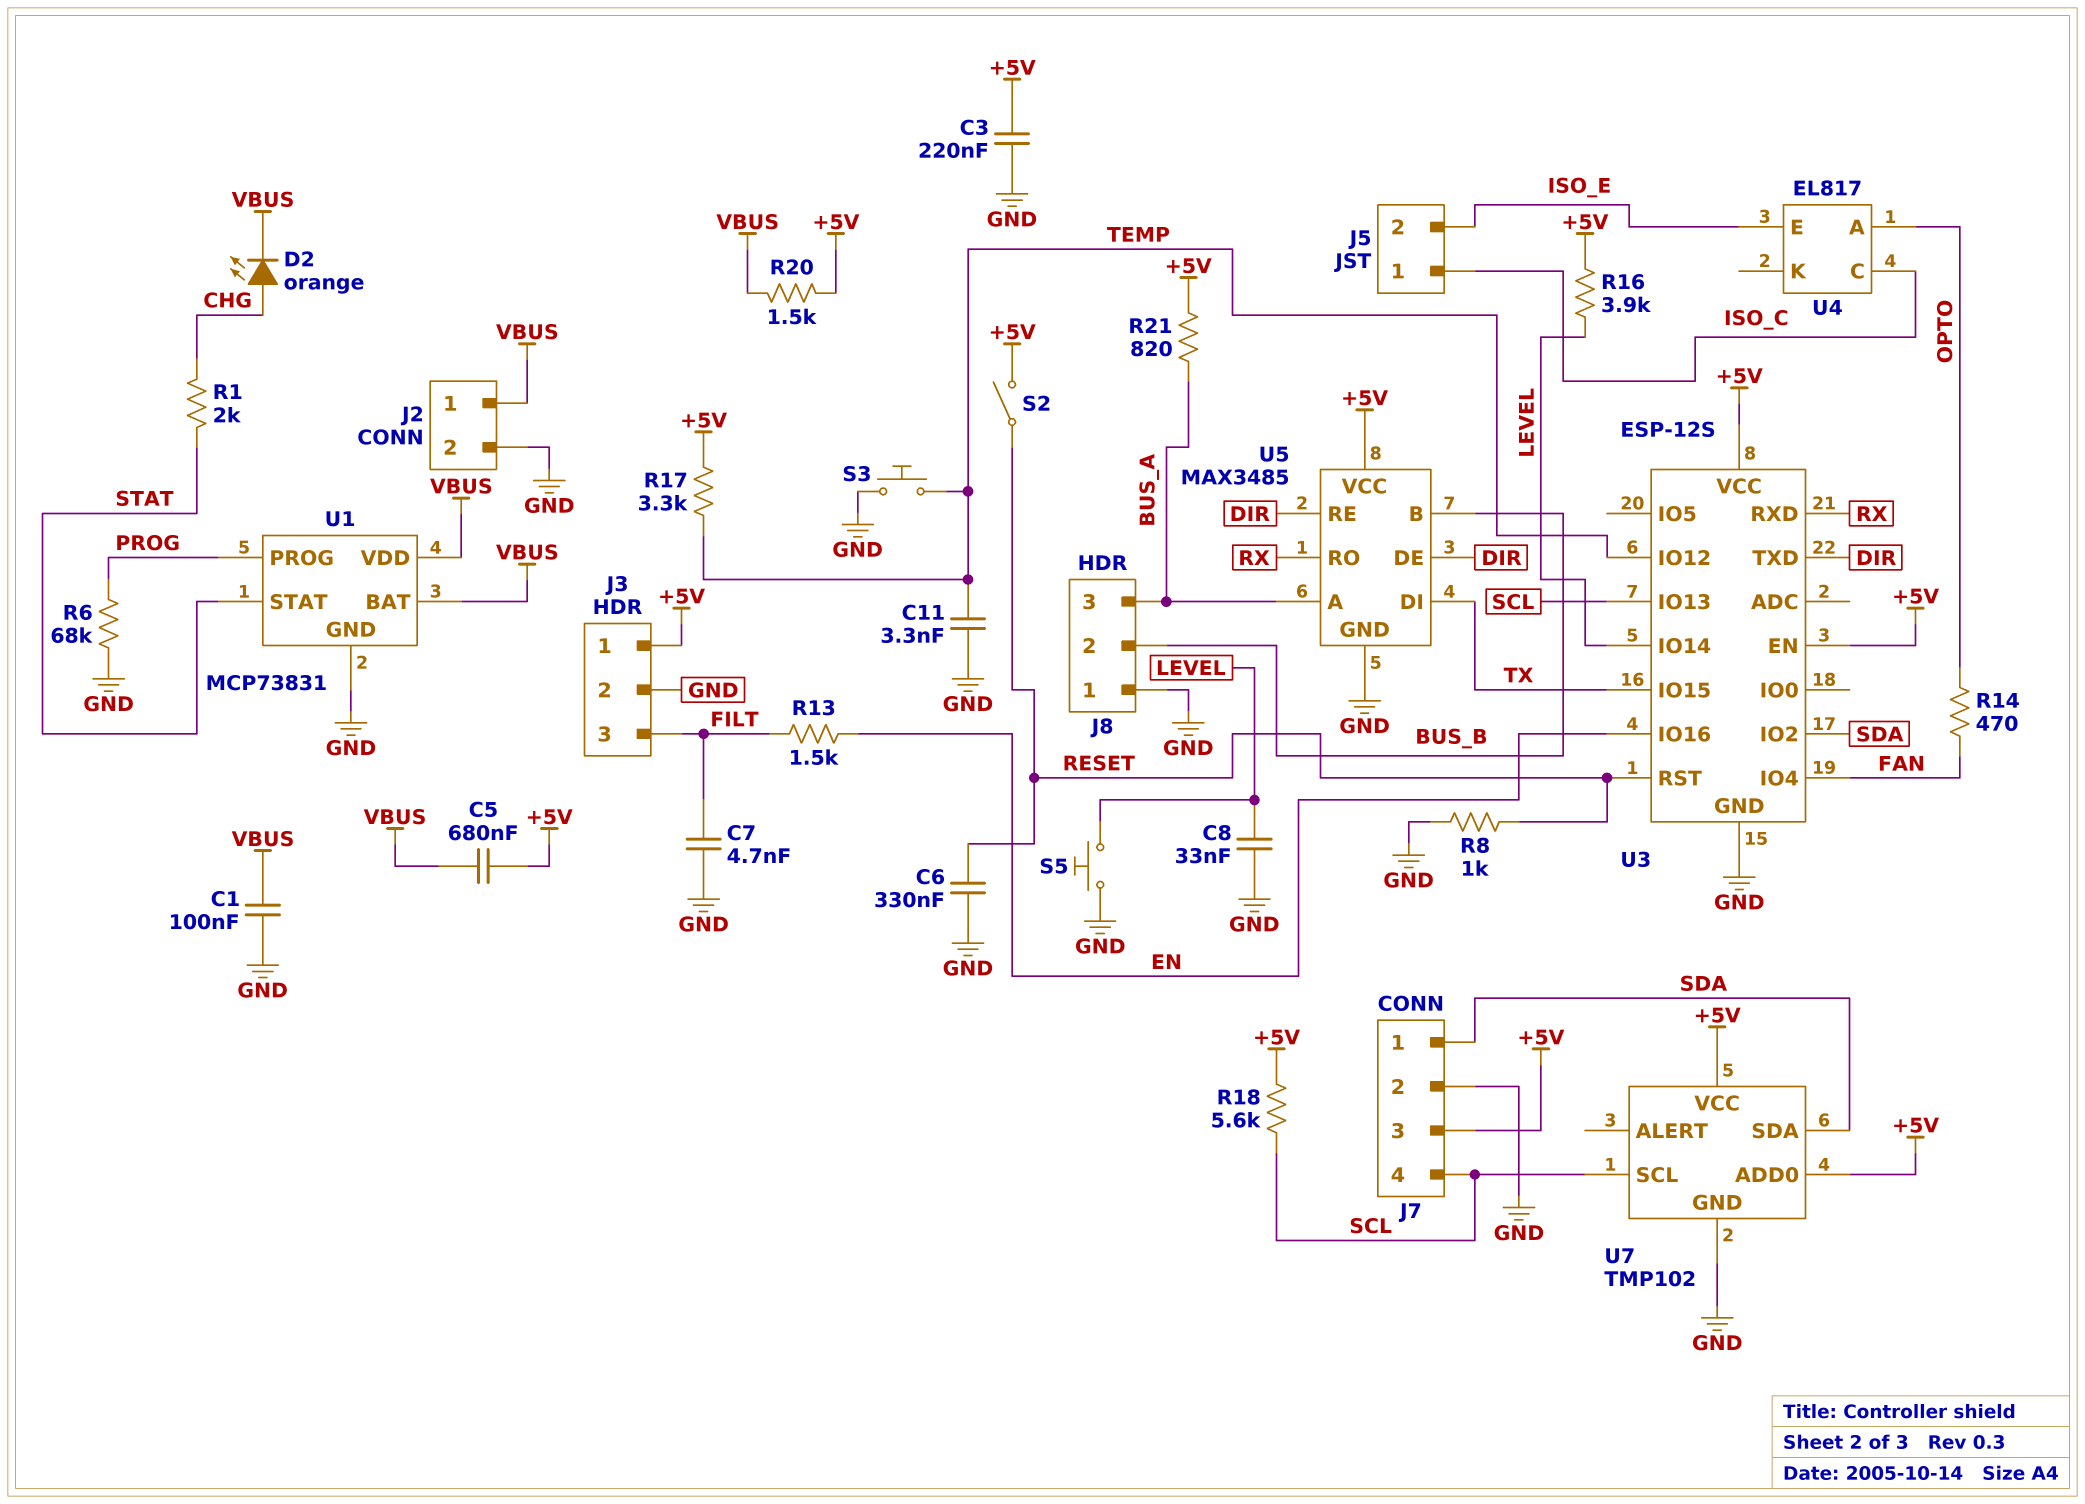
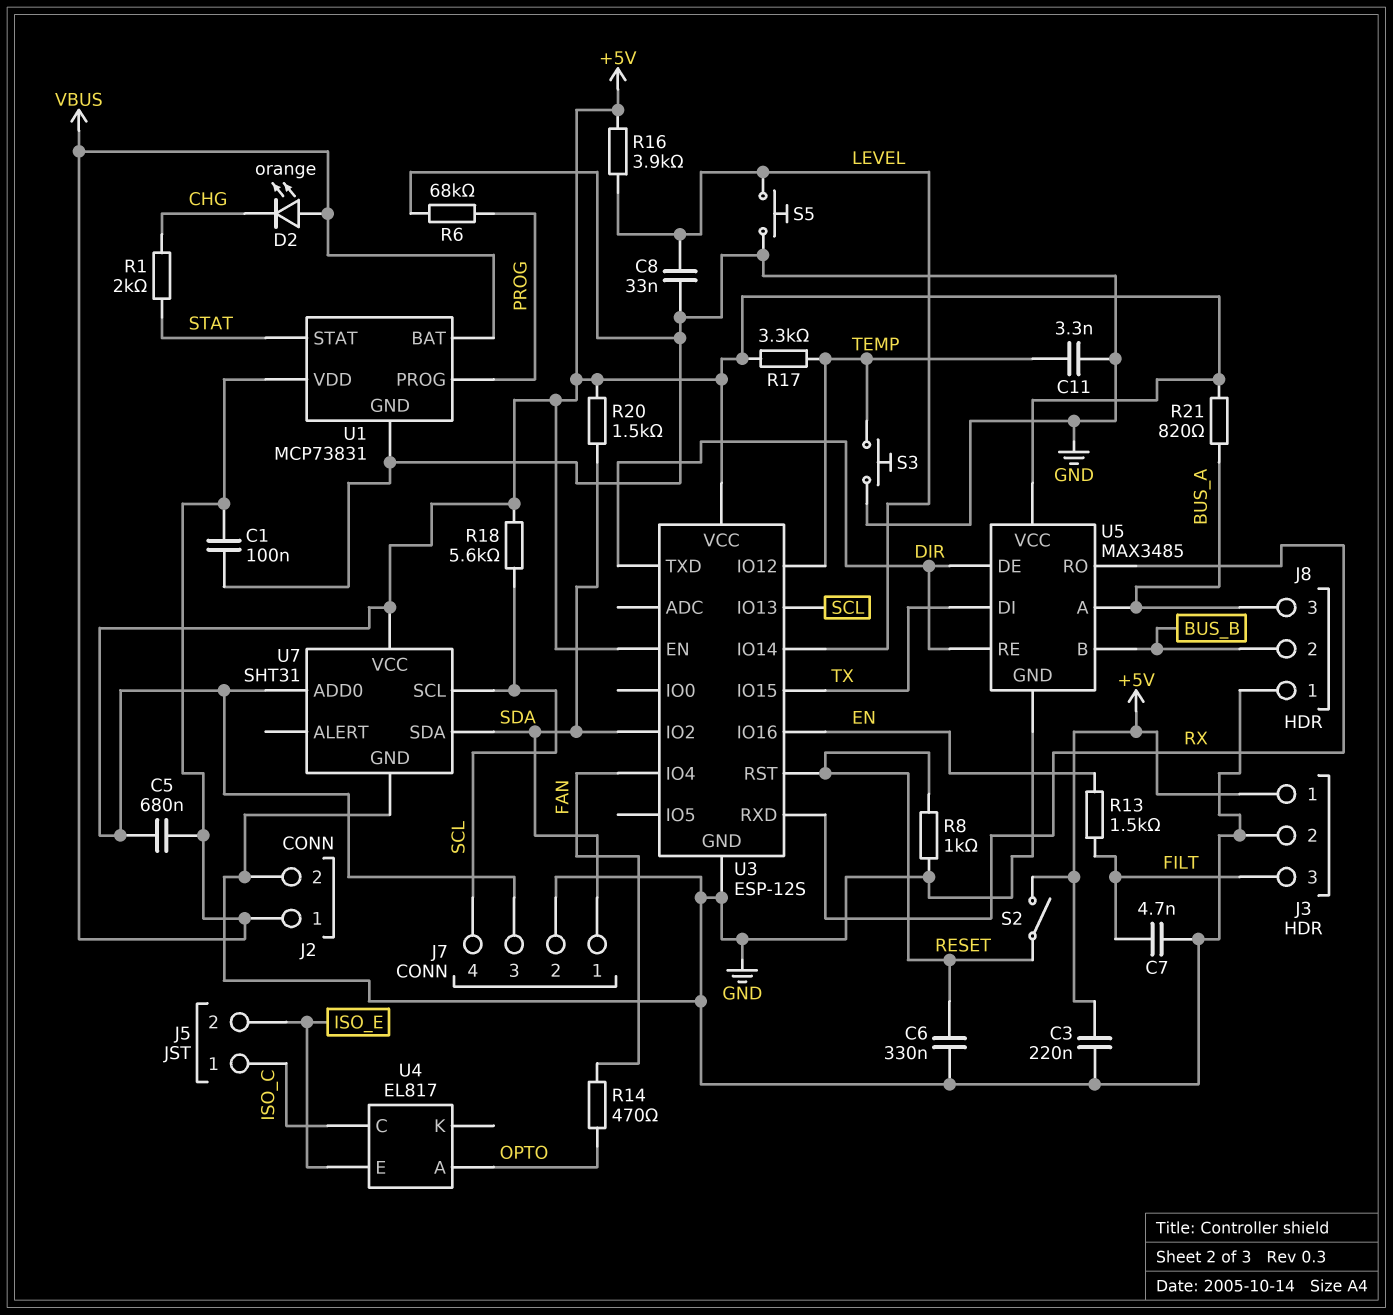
D2: LED orange (A CHG, K VBUS) -> LED orange (A VBUS, K CHG)
R20: 1.5k (+5V, VBUS) -> 1.5k (+5V, SDA)
U7: TMP102 -> SHT31

